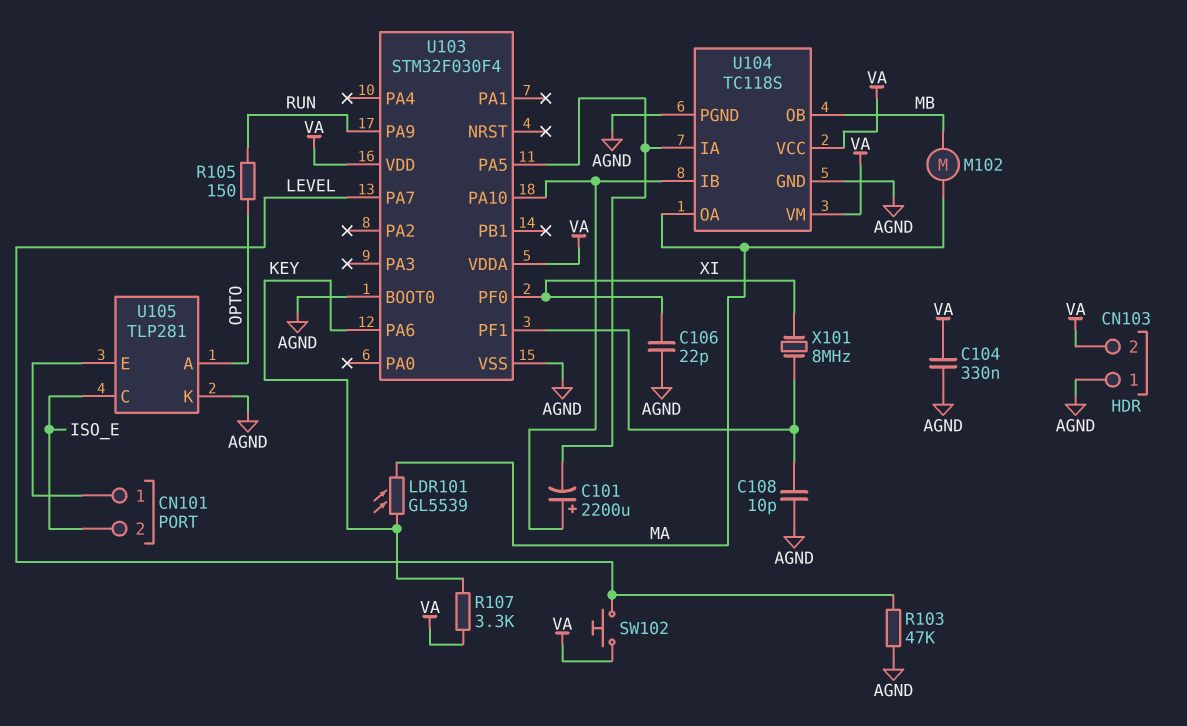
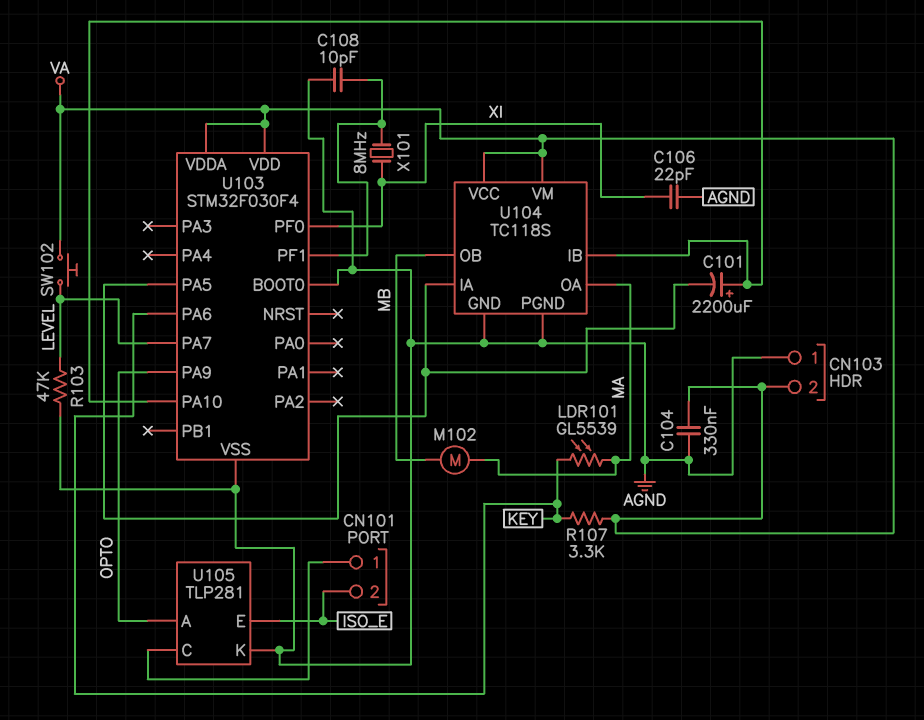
R105: 150 (OPTO, RUN) -> none
U103 pin PA9: RUN -> OPTO
U105 pin C: ISO_E -> CN101/1
U105 pin E: CN101/1 -> ISO_E

